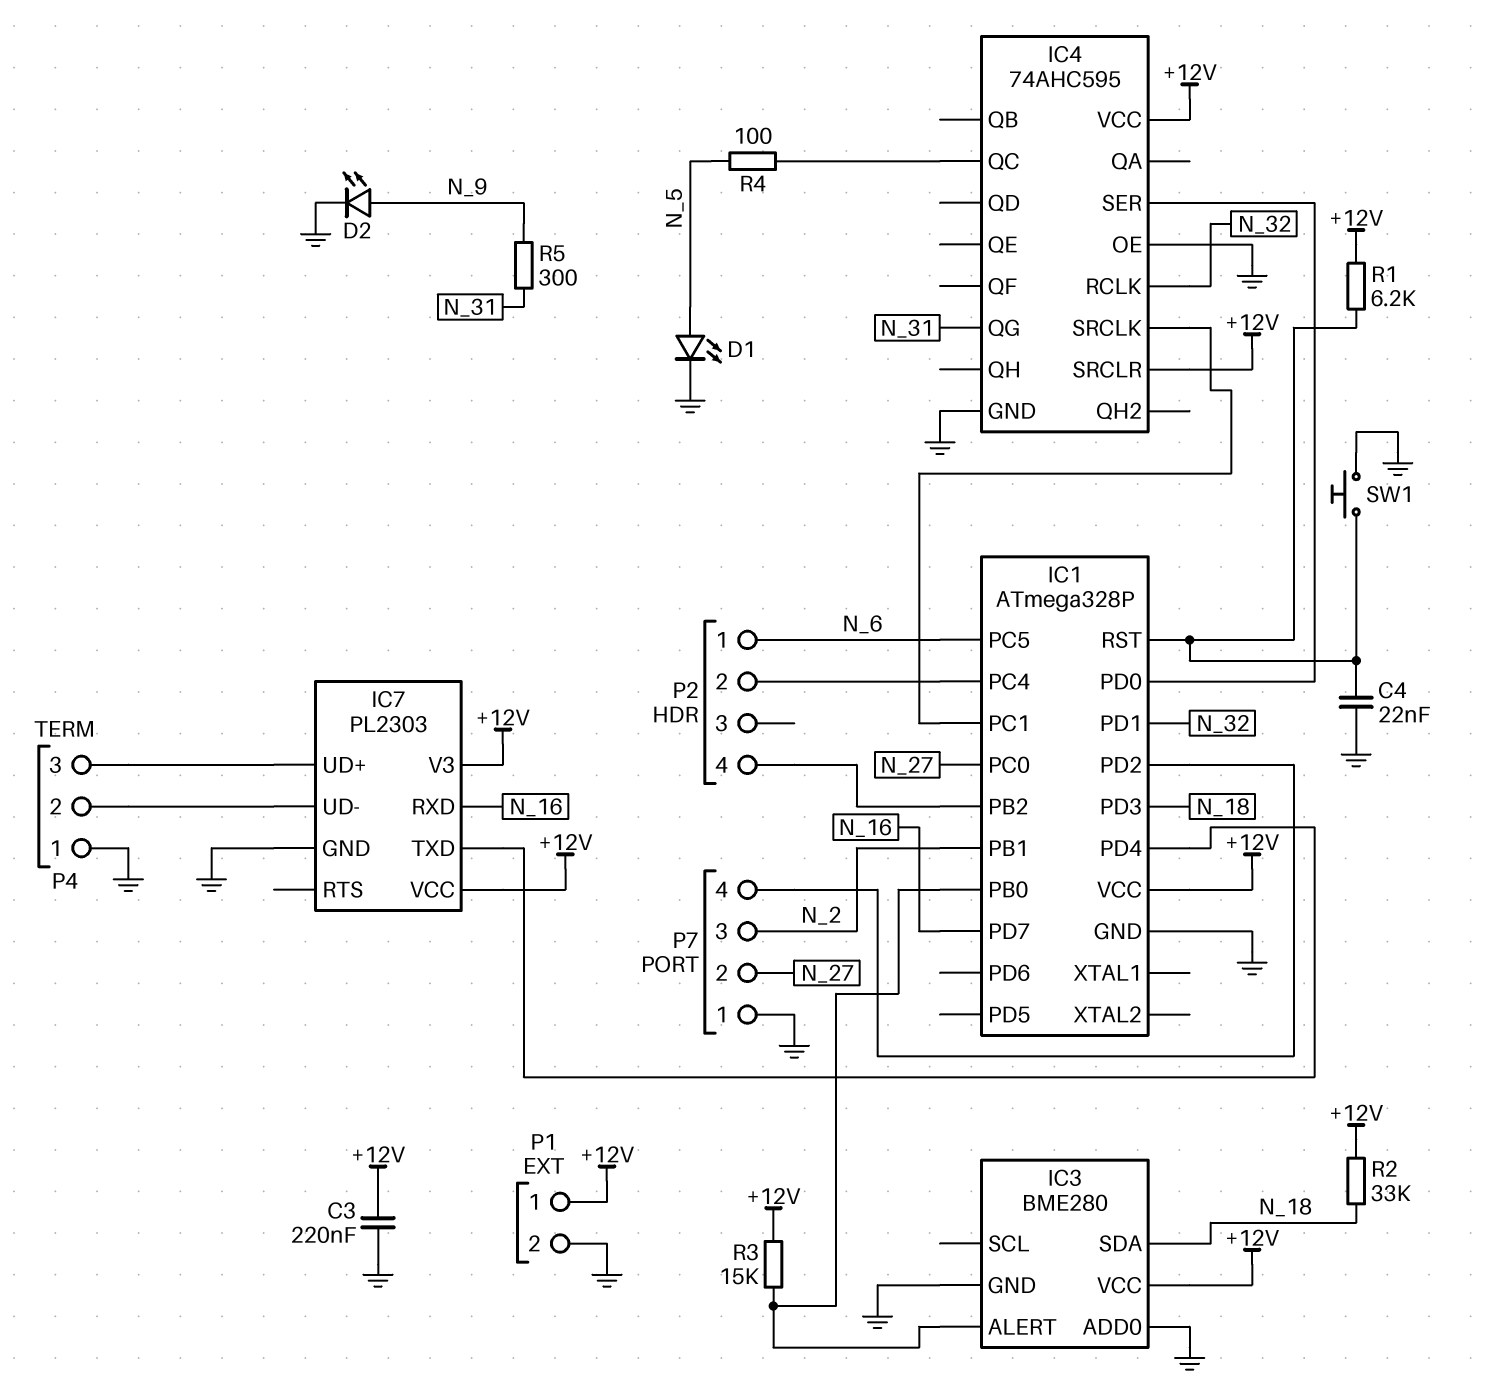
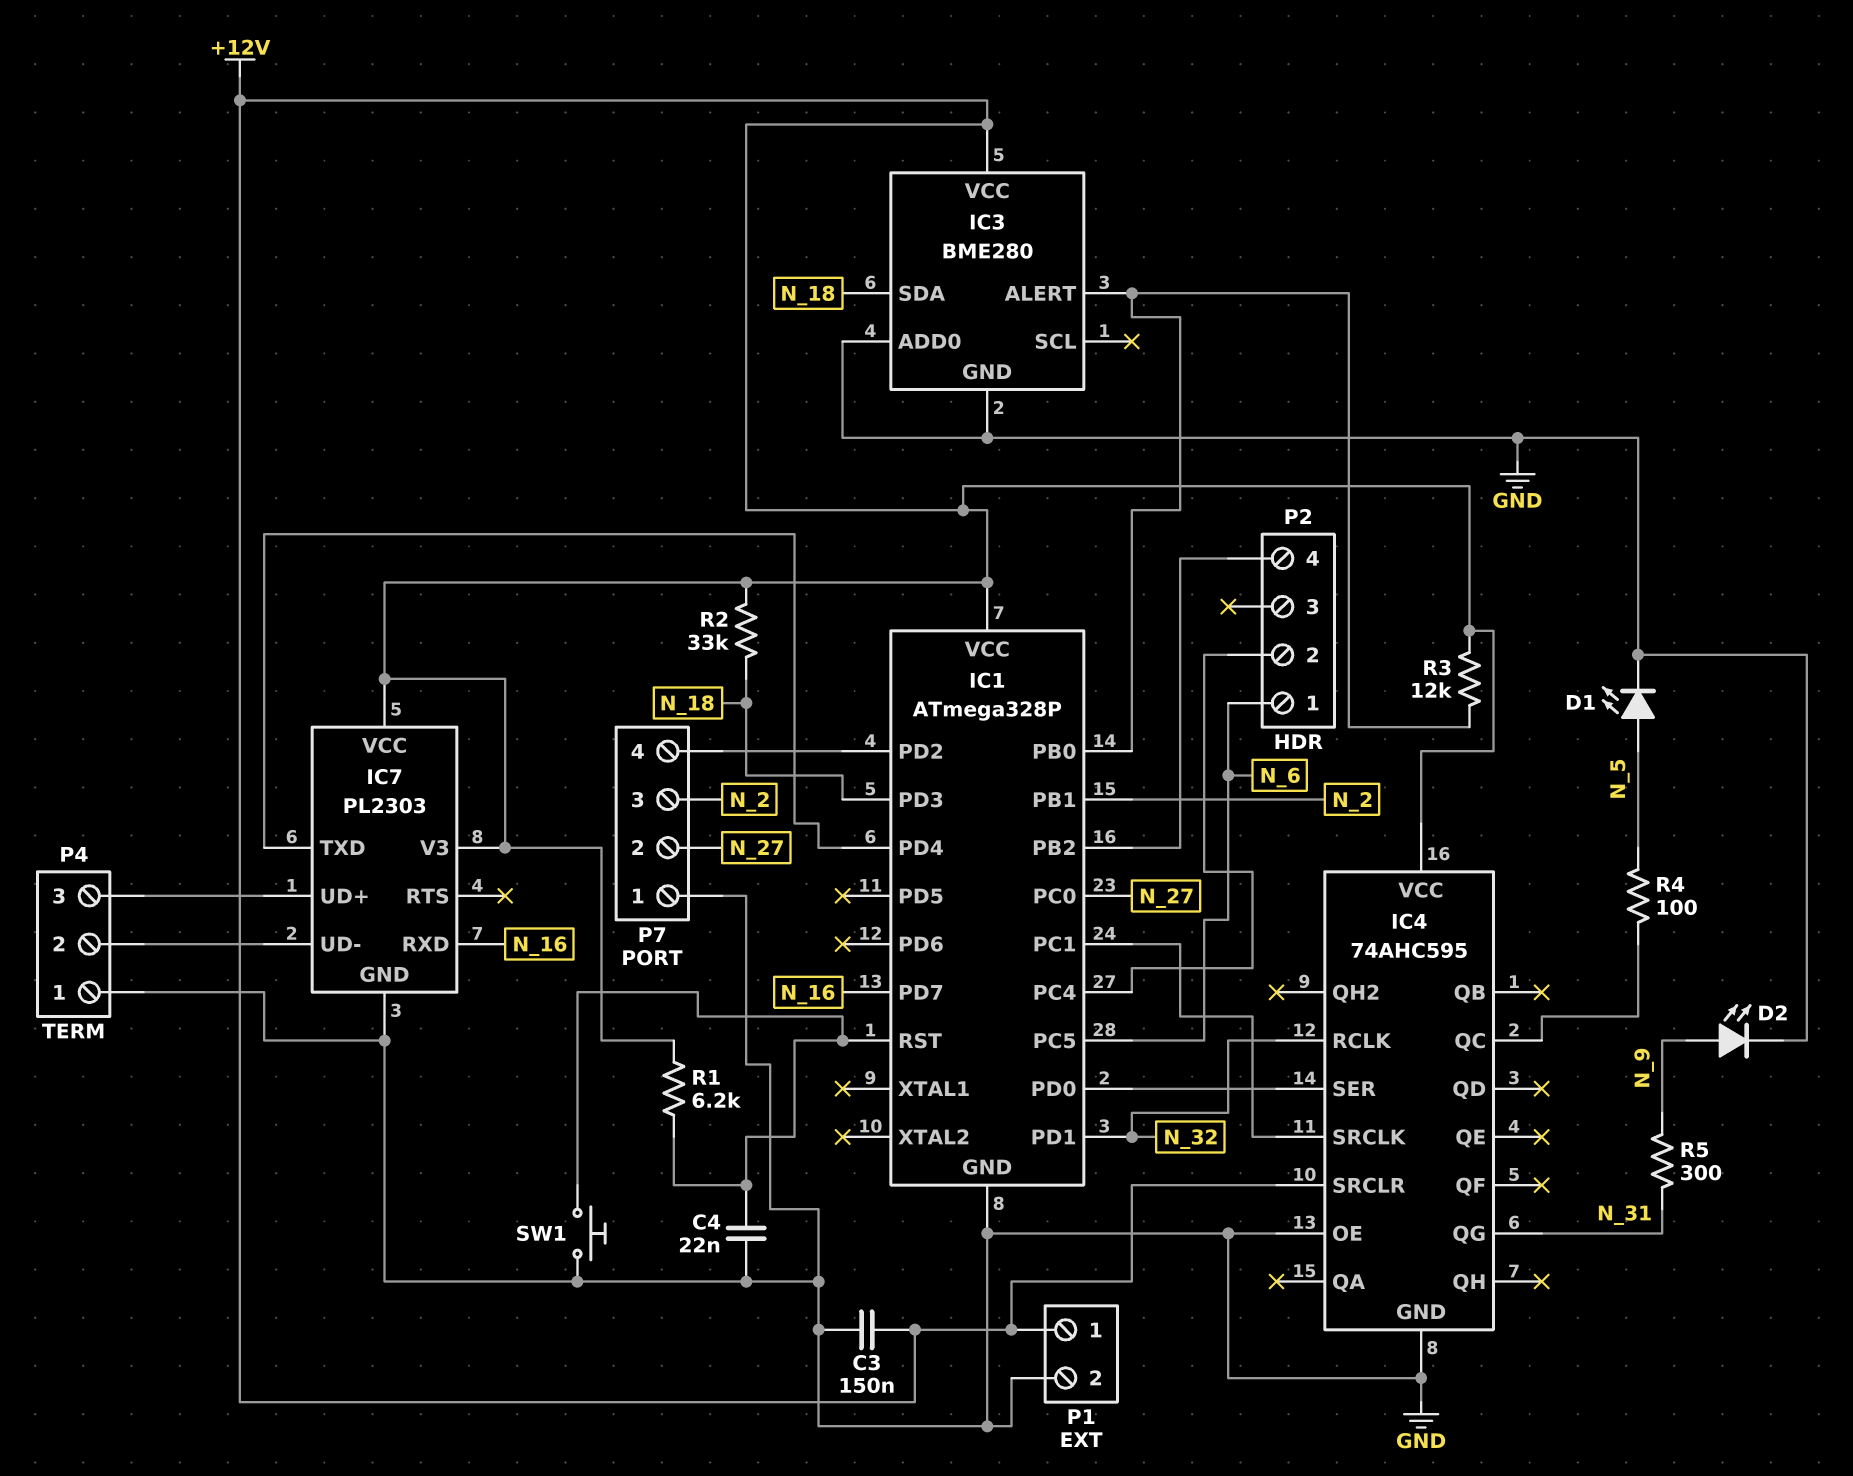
C3: 220nF (+12V, GND) -> 150nF (+12V, GND)
R3: 15k (+12V, IC1/PB0) -> 12k (+12V, IC1/PB0)

